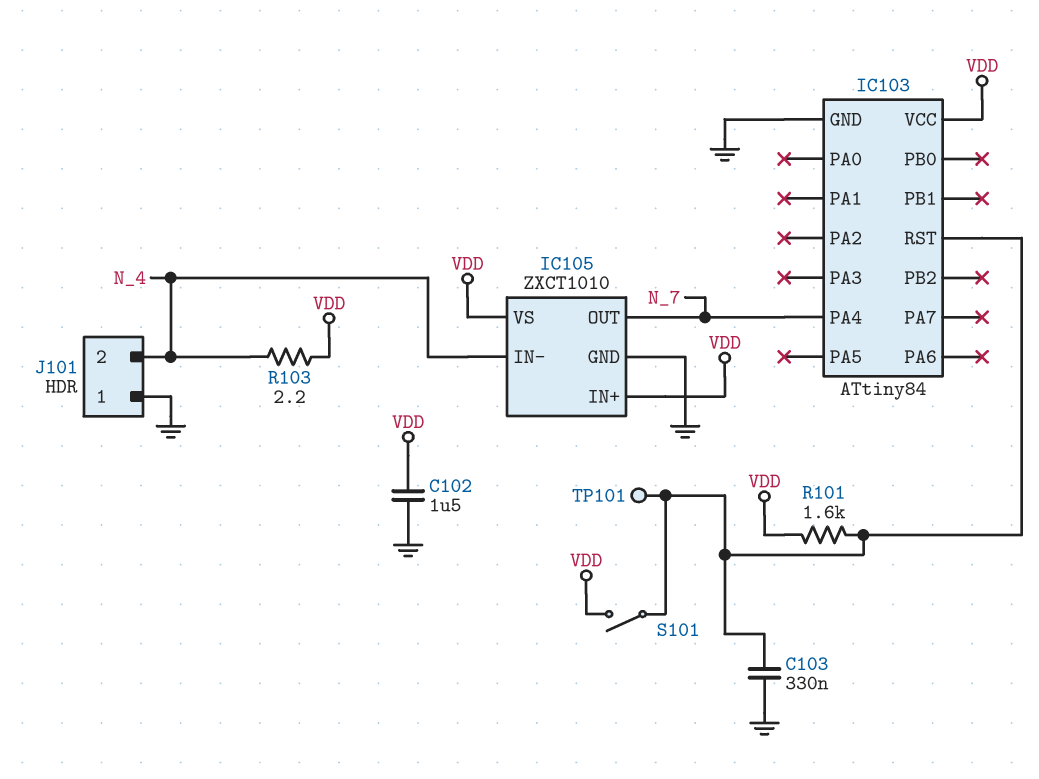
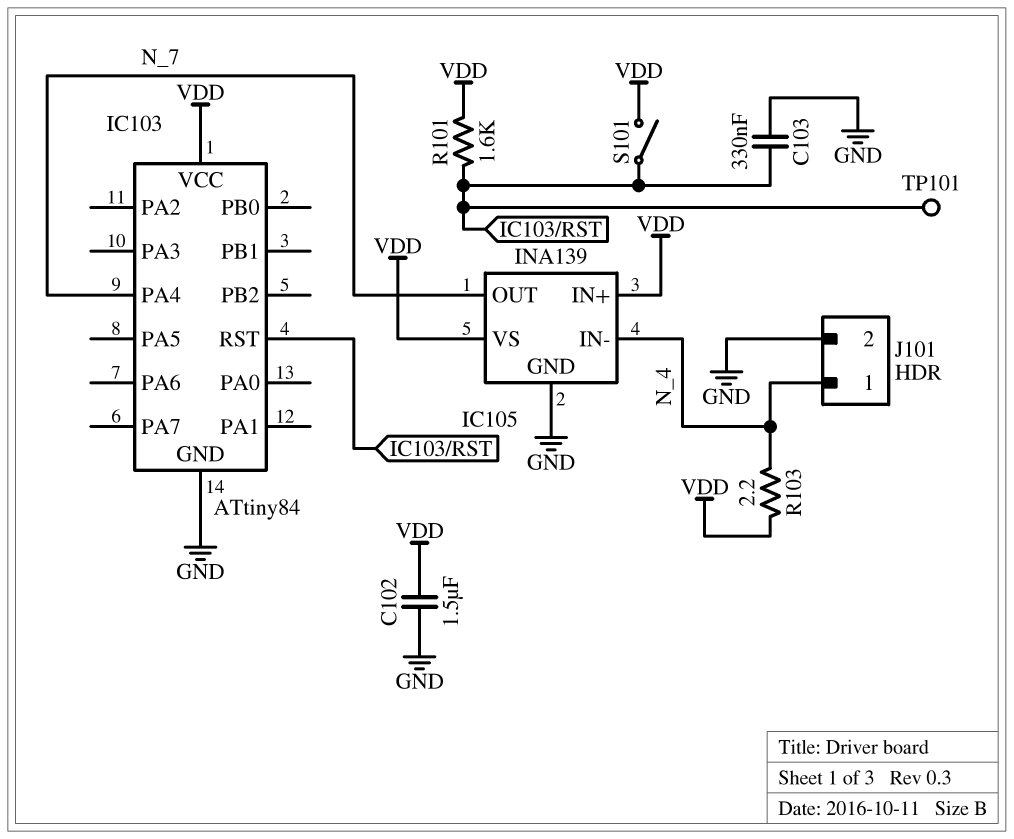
IC105: ZXCT1010 -> INA139
J101 pin 1: GND -> N_4
J101 pin 2: N_4 -> GND

